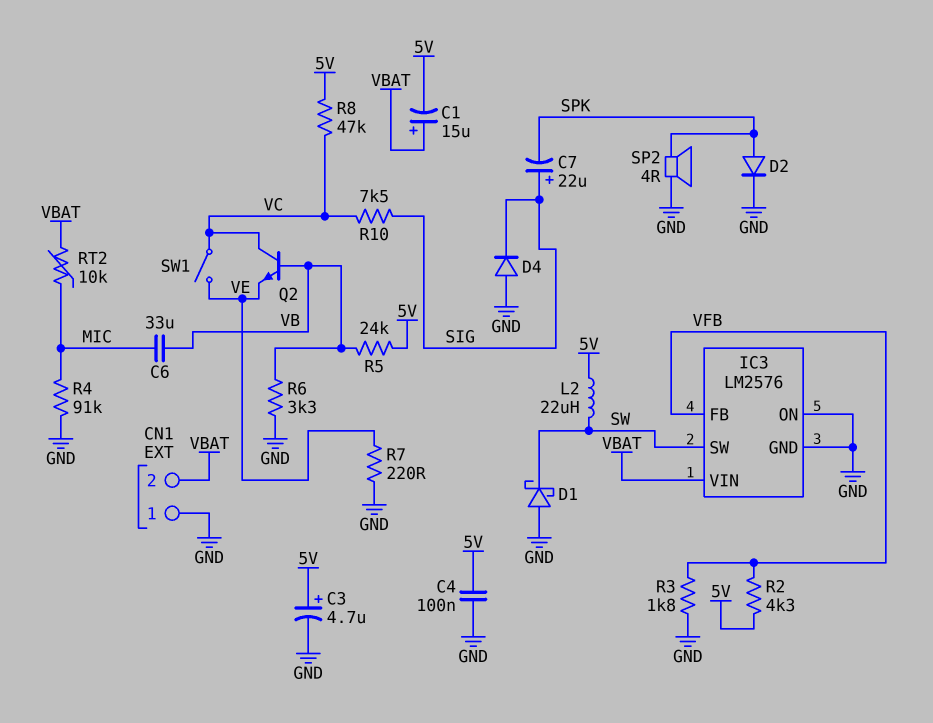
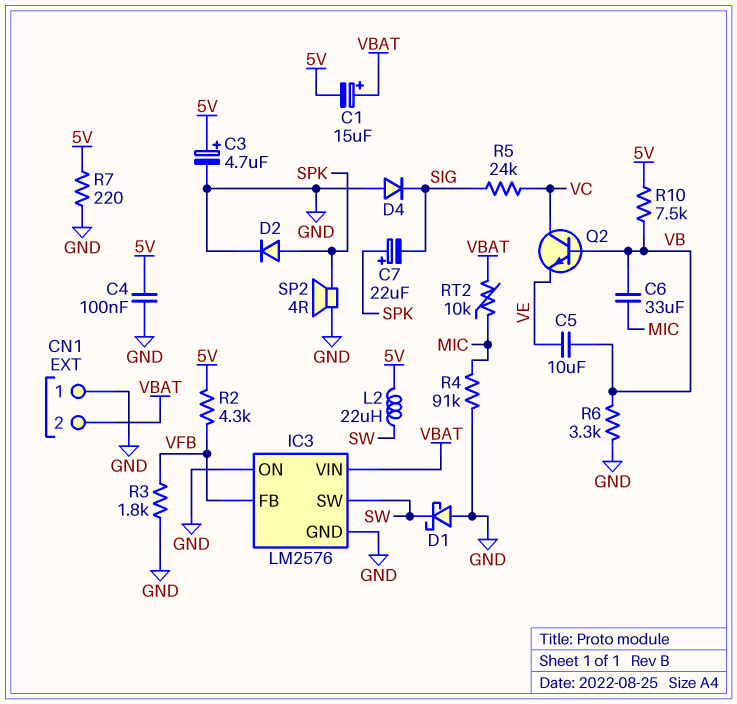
C5: none -> 10uF (VB, VE)
C7: 22uF (plus SIG, minus SPK) -> 22uF (plus SPK, minus SIG)
R5: 24k (5V, VB) -> 24k (SIG, VC)
R7: 220 (GND, VE) -> 220 (5V, GND)
R8: 47k (5V, VC) -> none
R10: 7.5k (SIG, VC) -> 7.5k (5V, VB)
SW1: switch (VC, VE) -> none

